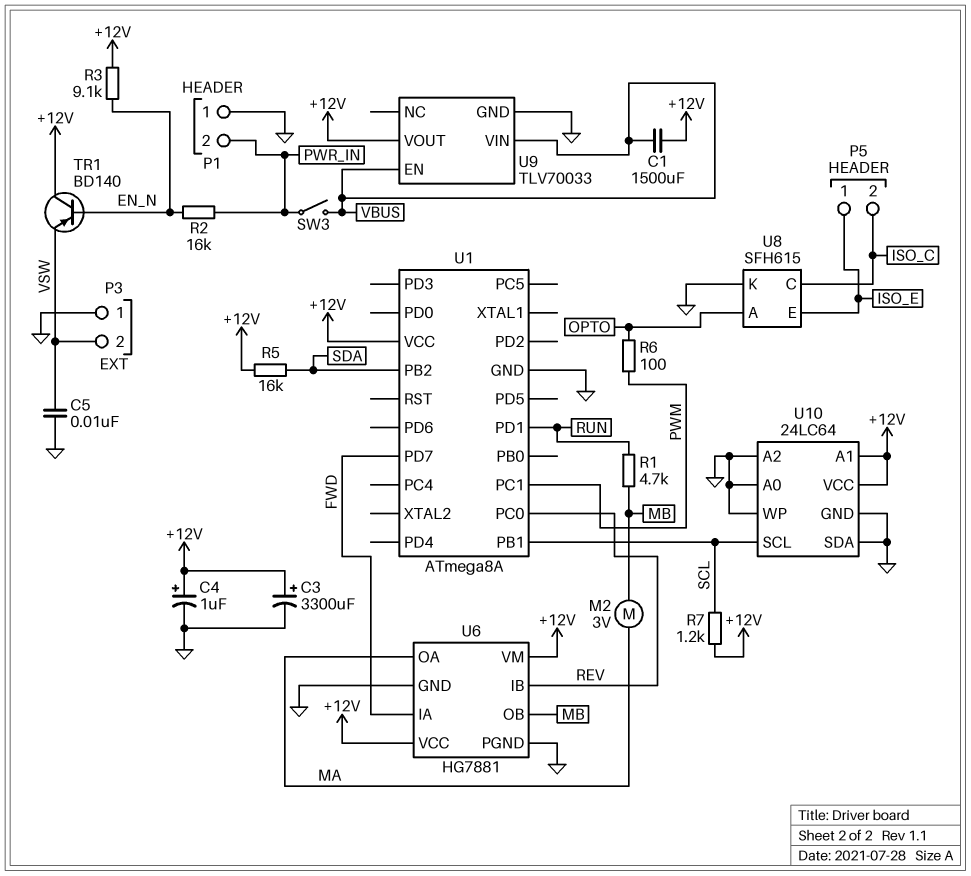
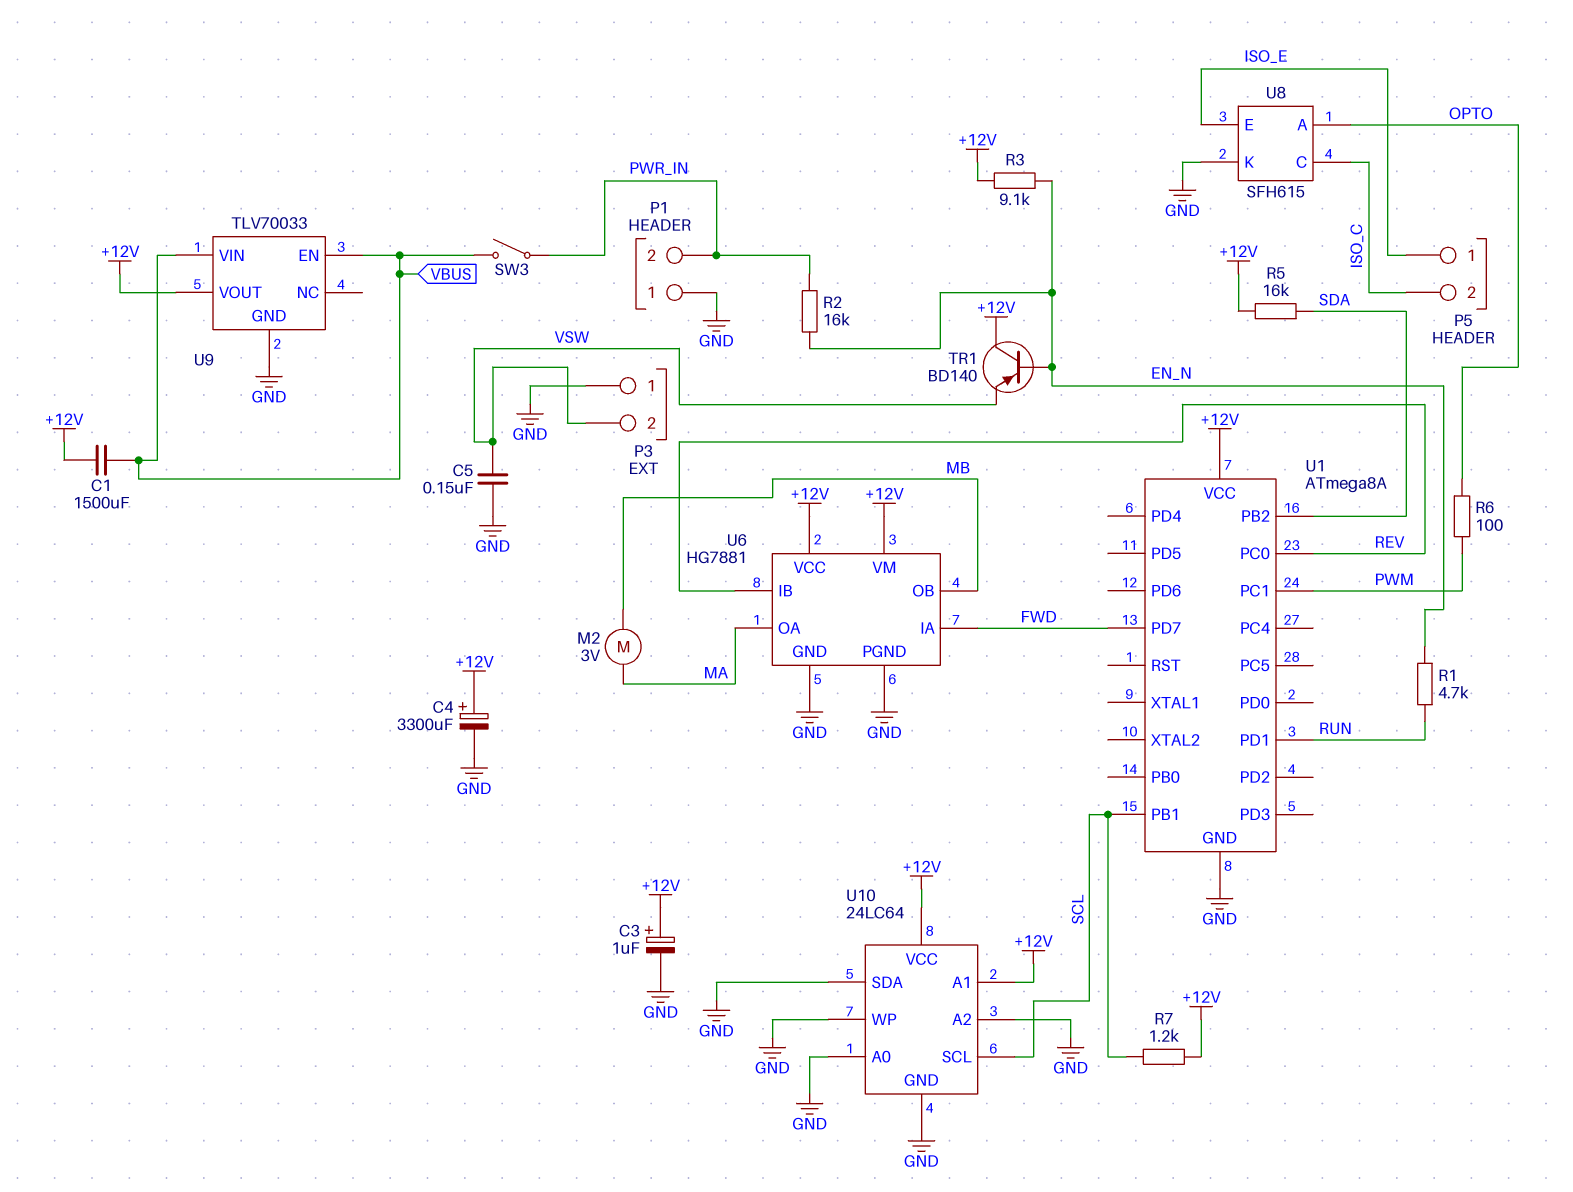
C3: 3300uF (plus +12V, minus GND) -> 1uF (plus +12V, minus GND)
C4: 1uF (plus +12V, minus GND) -> 3300uF (plus +12V, minus GND)
C5: 10nF (GND, VSW) -> 150nF (GND, VSW)
R1: 4.7k (MB, RUN) -> 4.7k (EN_N, RUN)

